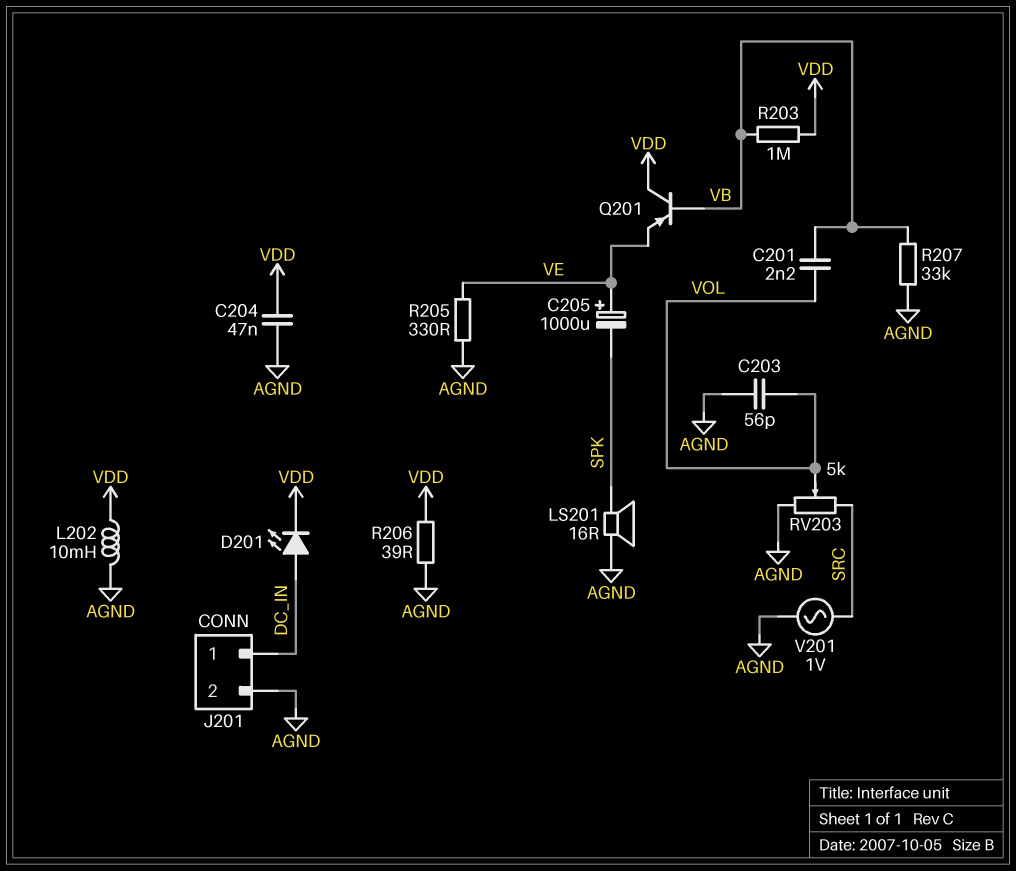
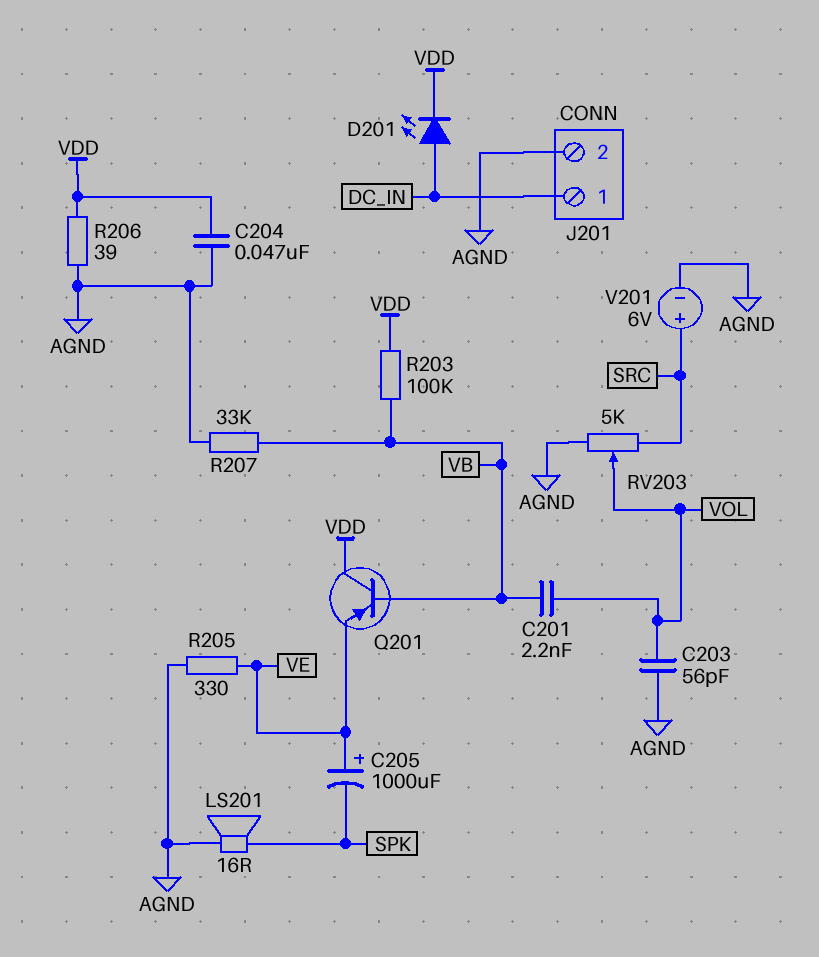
L202: 10mH (AGND, VDD) -> none
R203: 1M (VB, VDD) -> 100k (VB, VDD)
V201: AC 1V (AGND, SRC) -> 6V (plus SRC, minus AGND)

